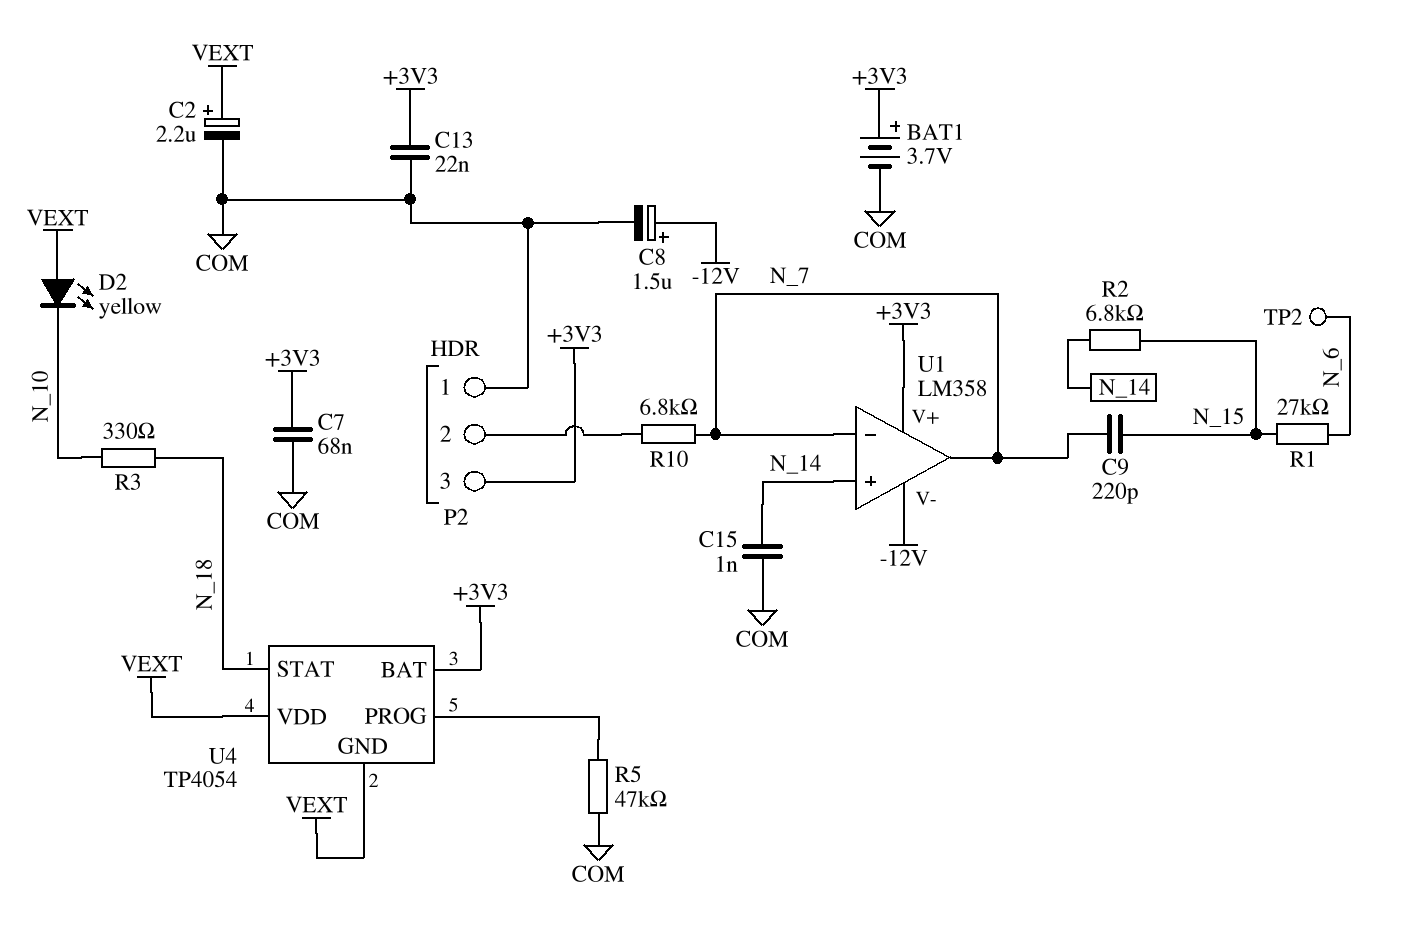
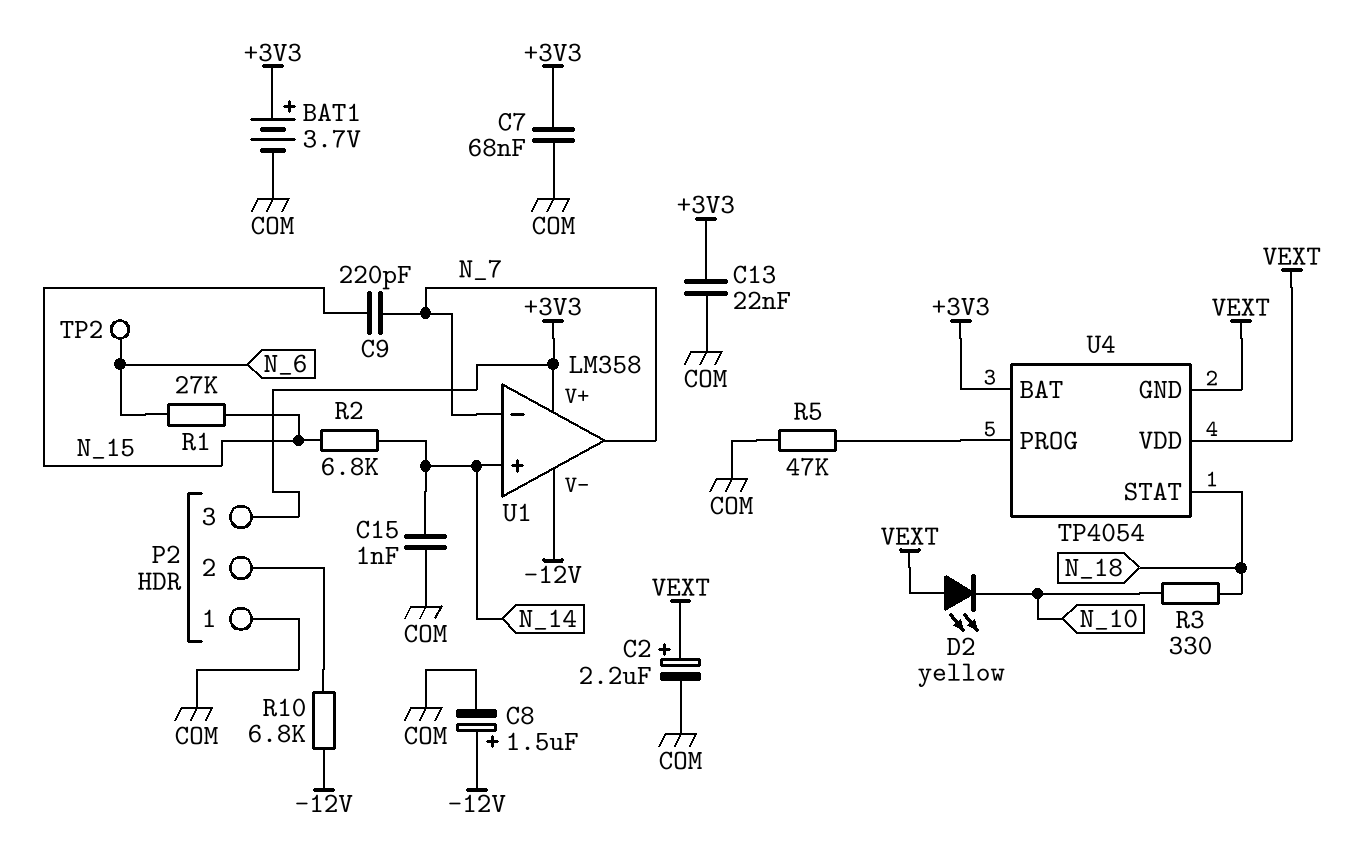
R10: 6.8k (N_7, P2/2) -> 6.8k (-12V, P2/2)

